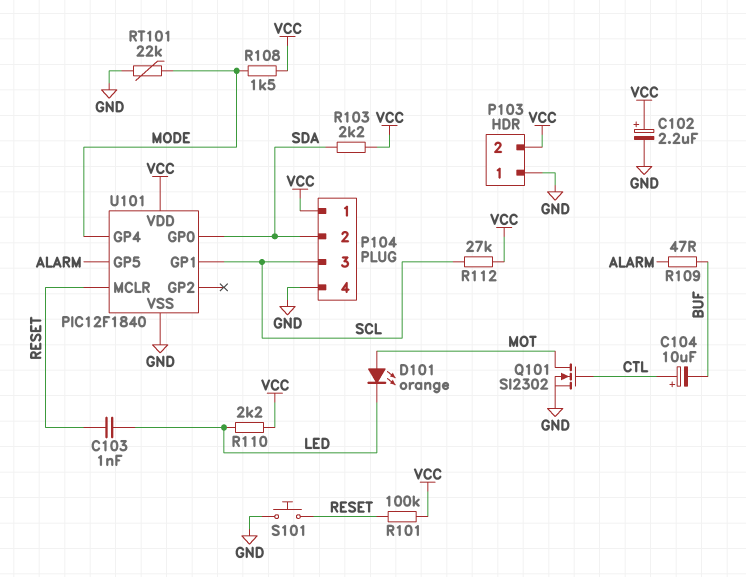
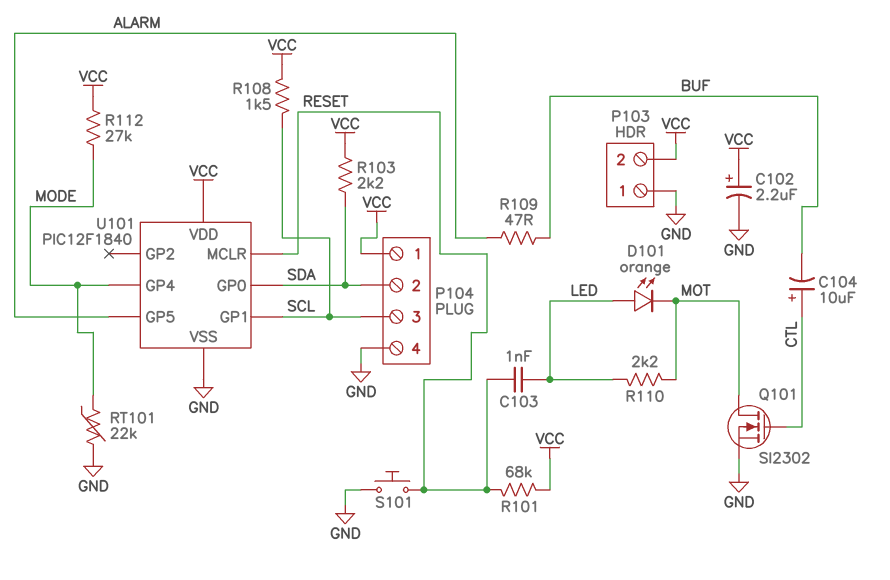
D101: LED orange (A MOT, K LED) -> LED orange (A LED, K MOT)
R101: 100k (RESET, VCC) -> 68k (RESET, VCC)
R108: 1.5k (MODE, VCC) -> 1.5k (SCL, VCC)
R110: 2.2k (LED, VCC) -> 2.2k (LED, MOT)
R112: 27k (SCL, VCC) -> 27k (MODE, VCC)

